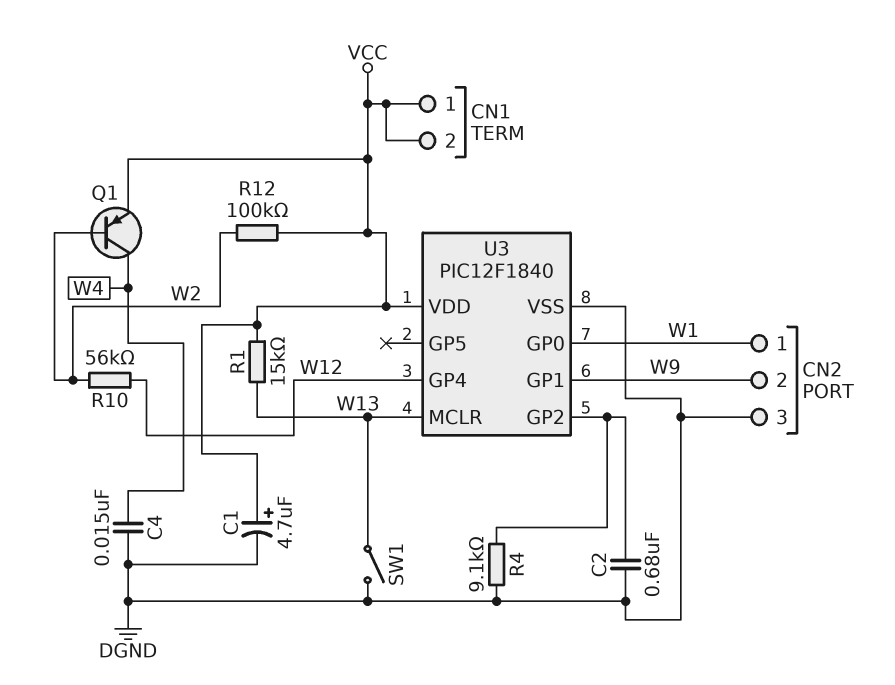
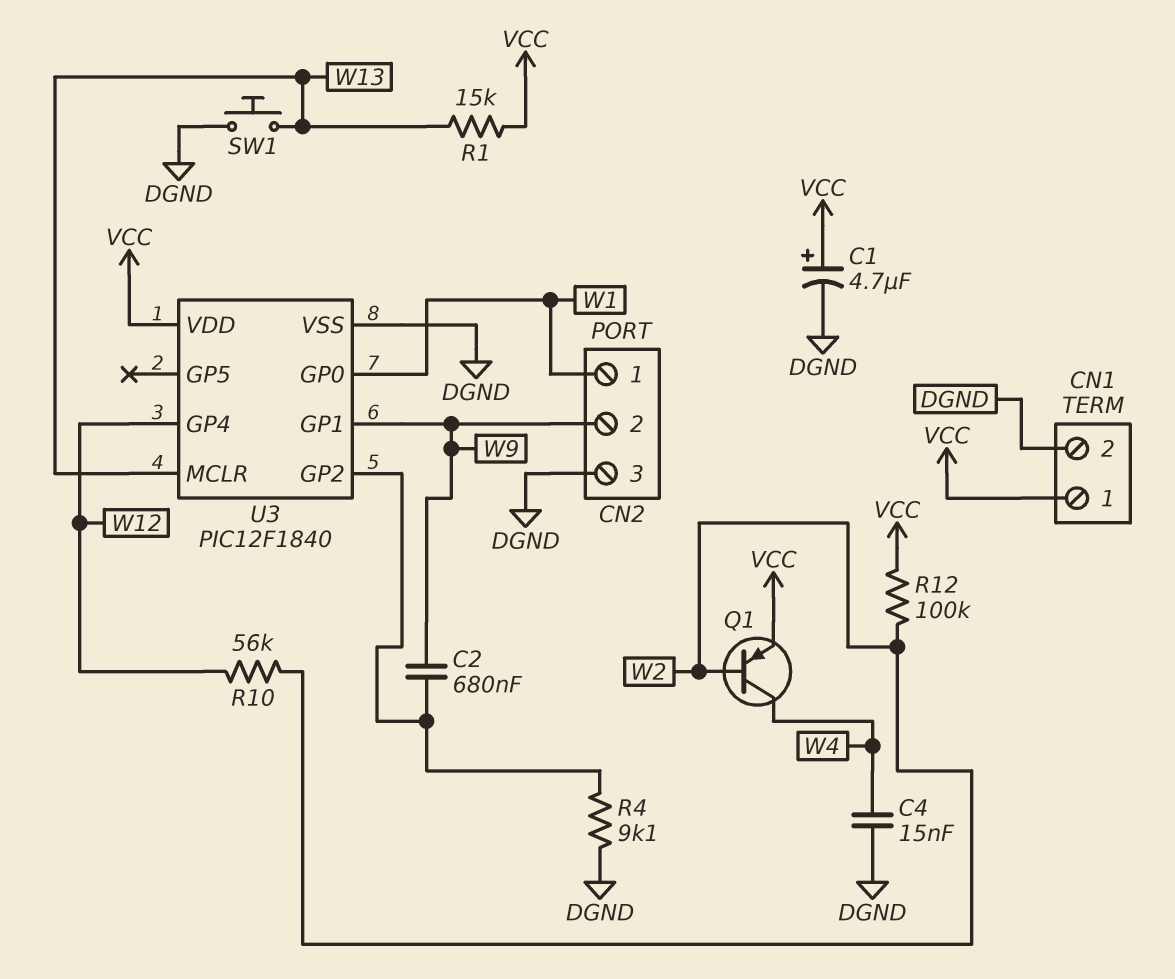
C2: 680nF (DGND, U3/GP2) -> 680nF (U3/GP2, W9)
CN1 pin 2: VCC -> DGND
SW1: switch (DGND, W13) -> button (DGND, W13)

